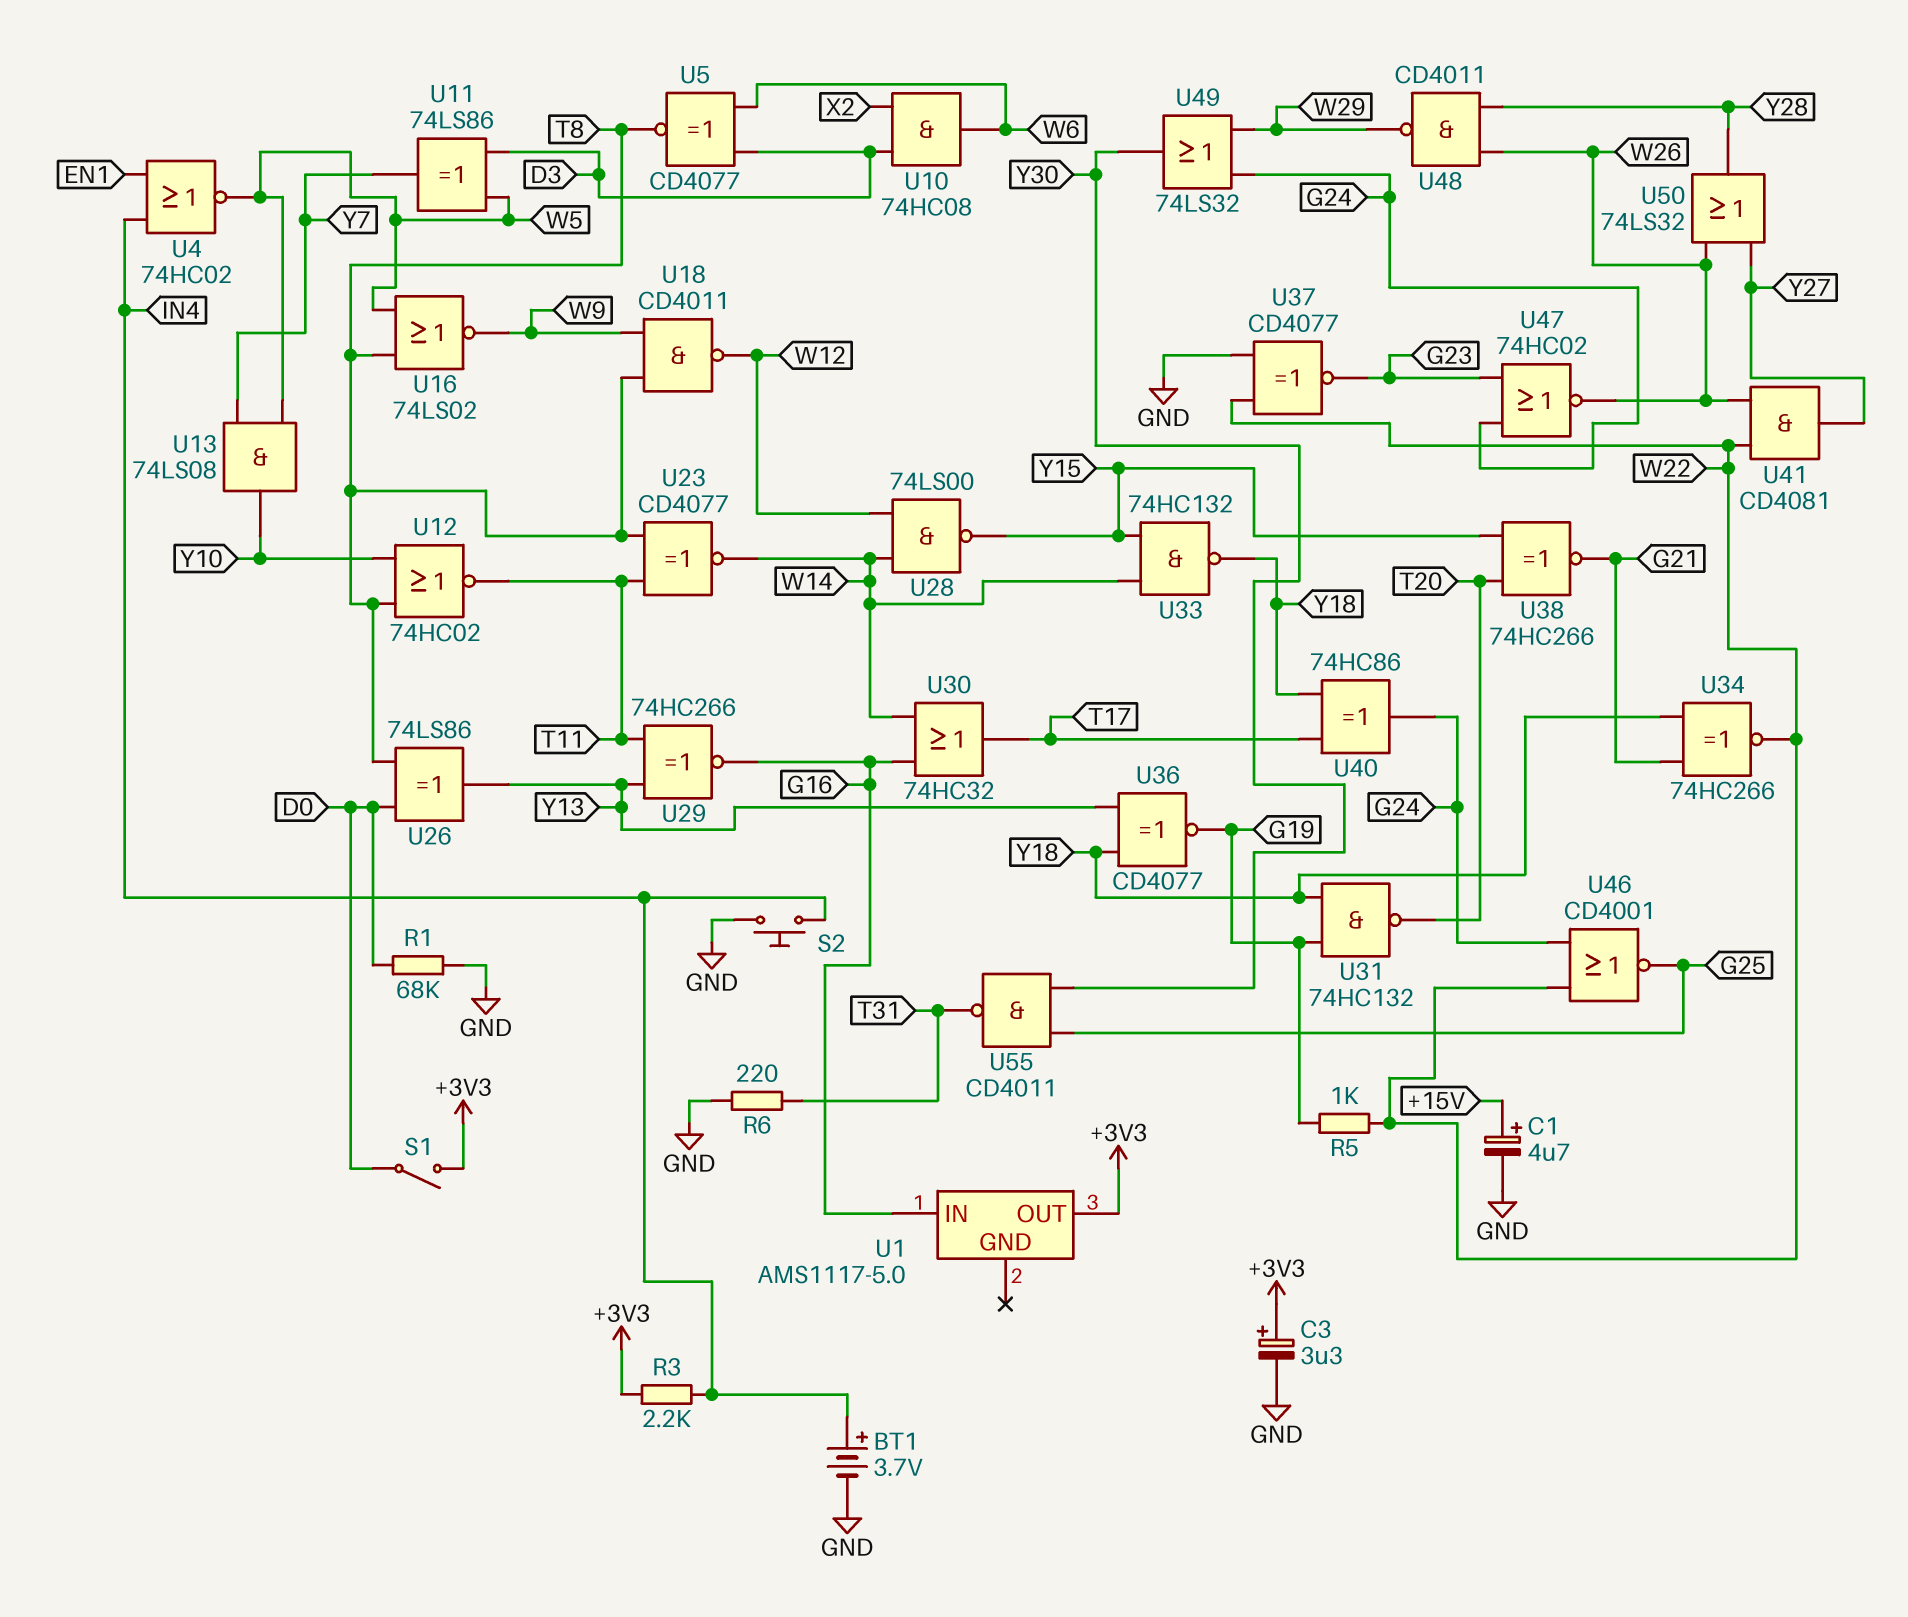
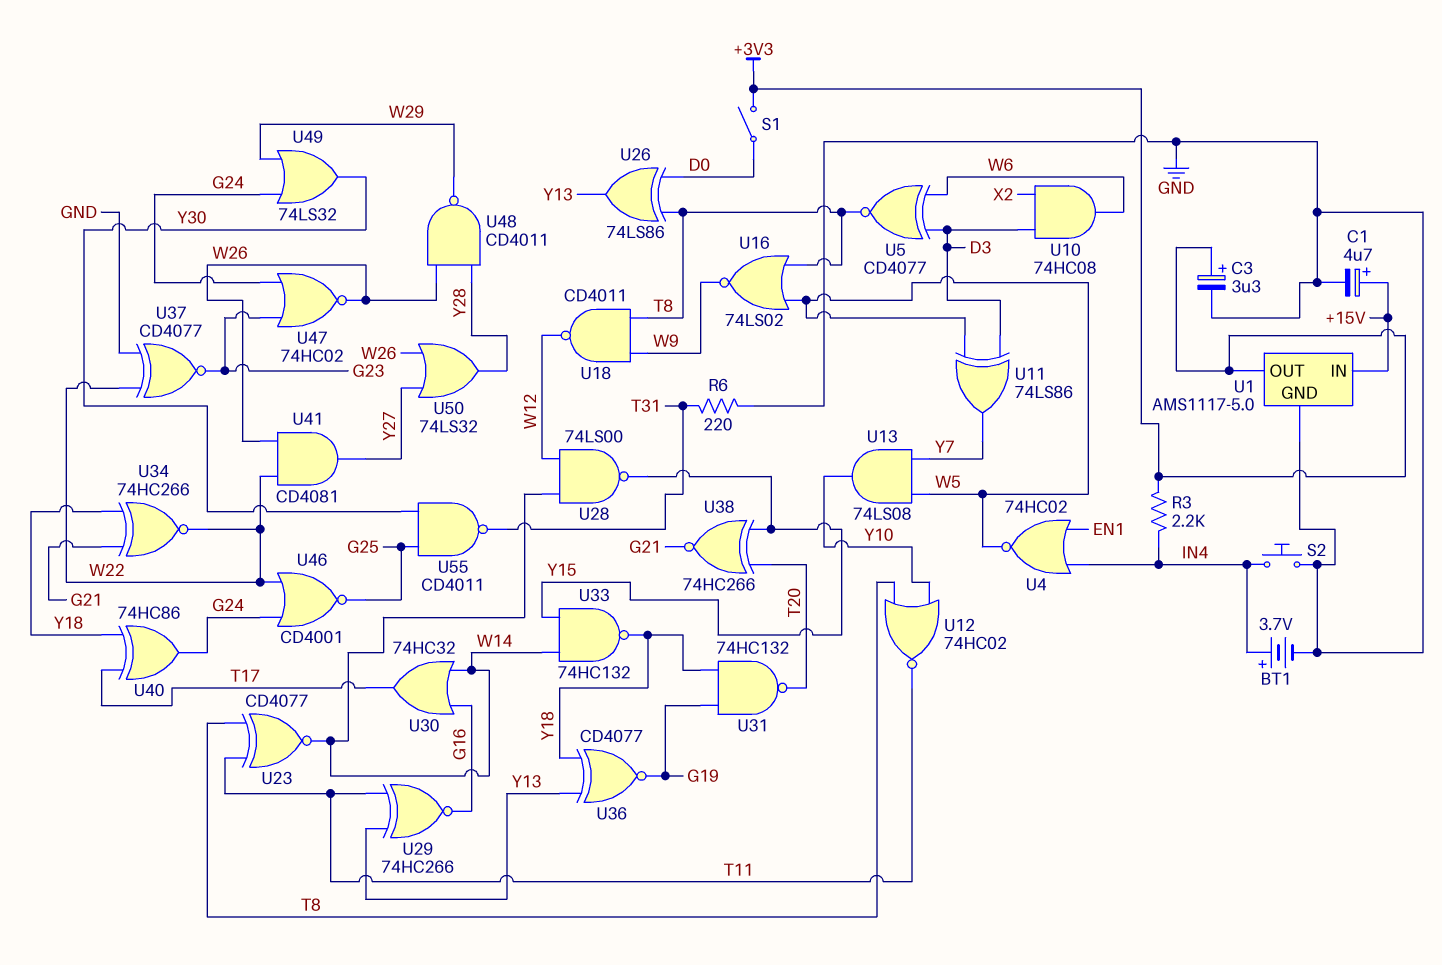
R1: 68k (D0, GND) -> none
R5: 1k (G19, W22) -> none
U1 pin GND: none -> GND
U1 pin IN: G16 -> +15V

